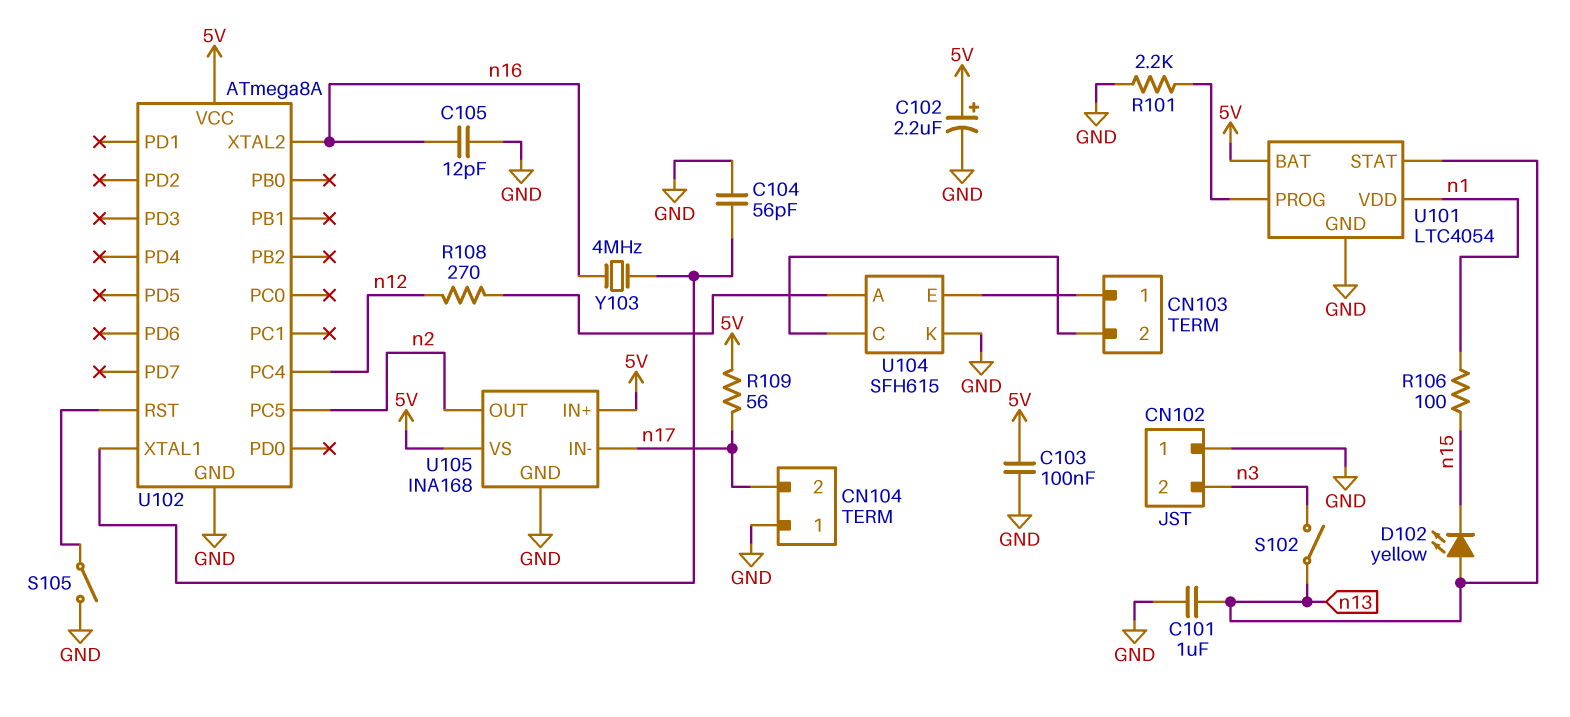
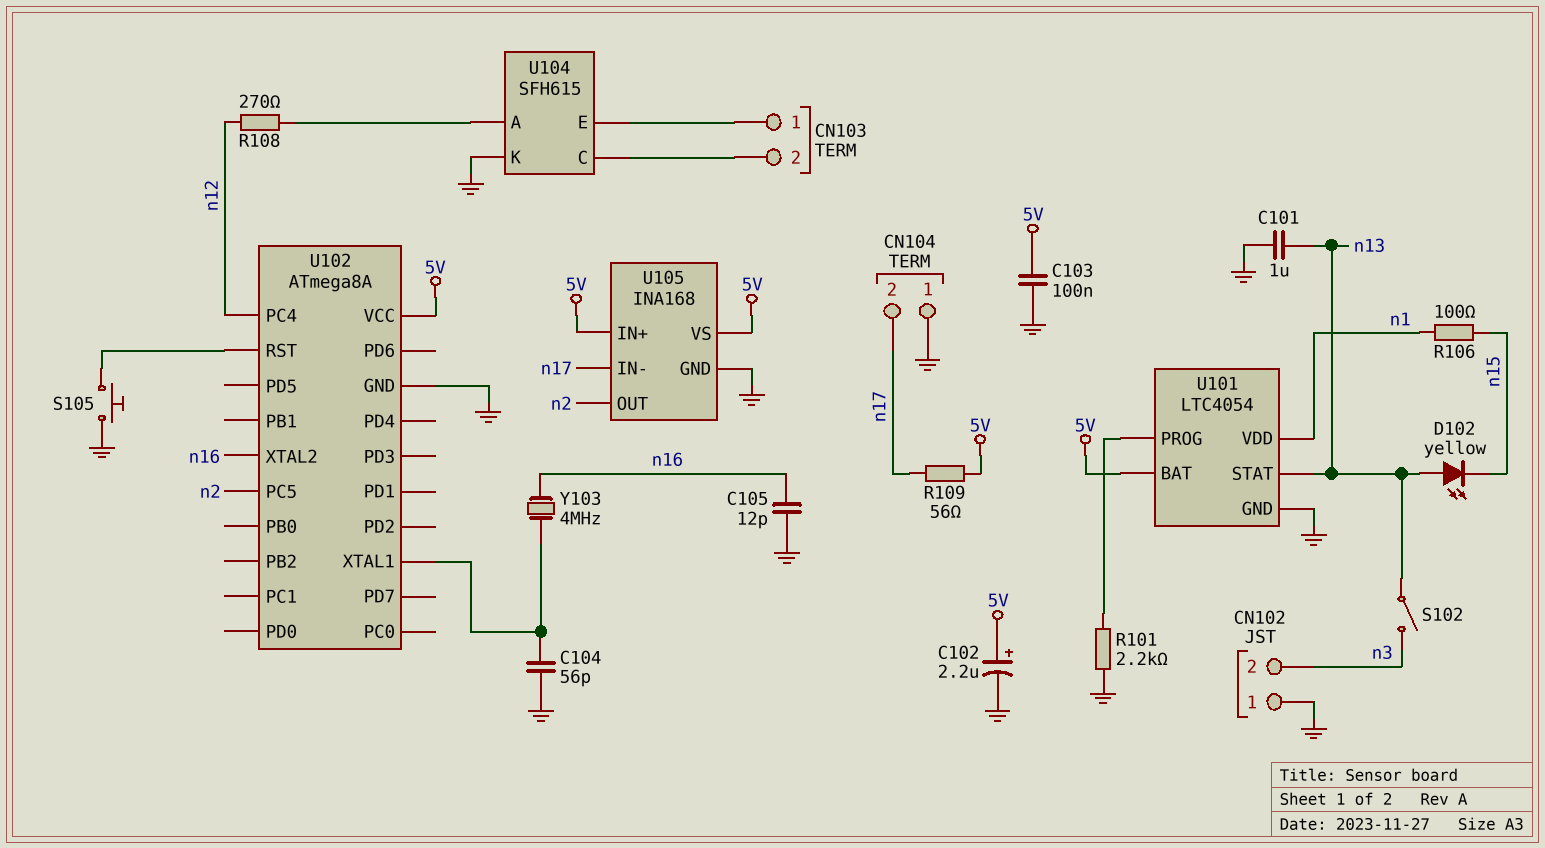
S105: switch (GND, U102/RST) -> button (GND, U102/RST)

